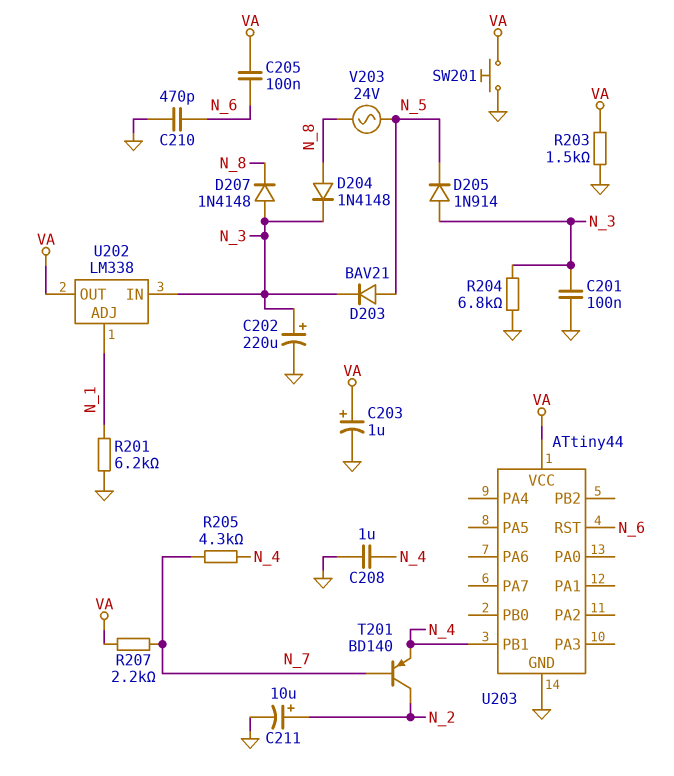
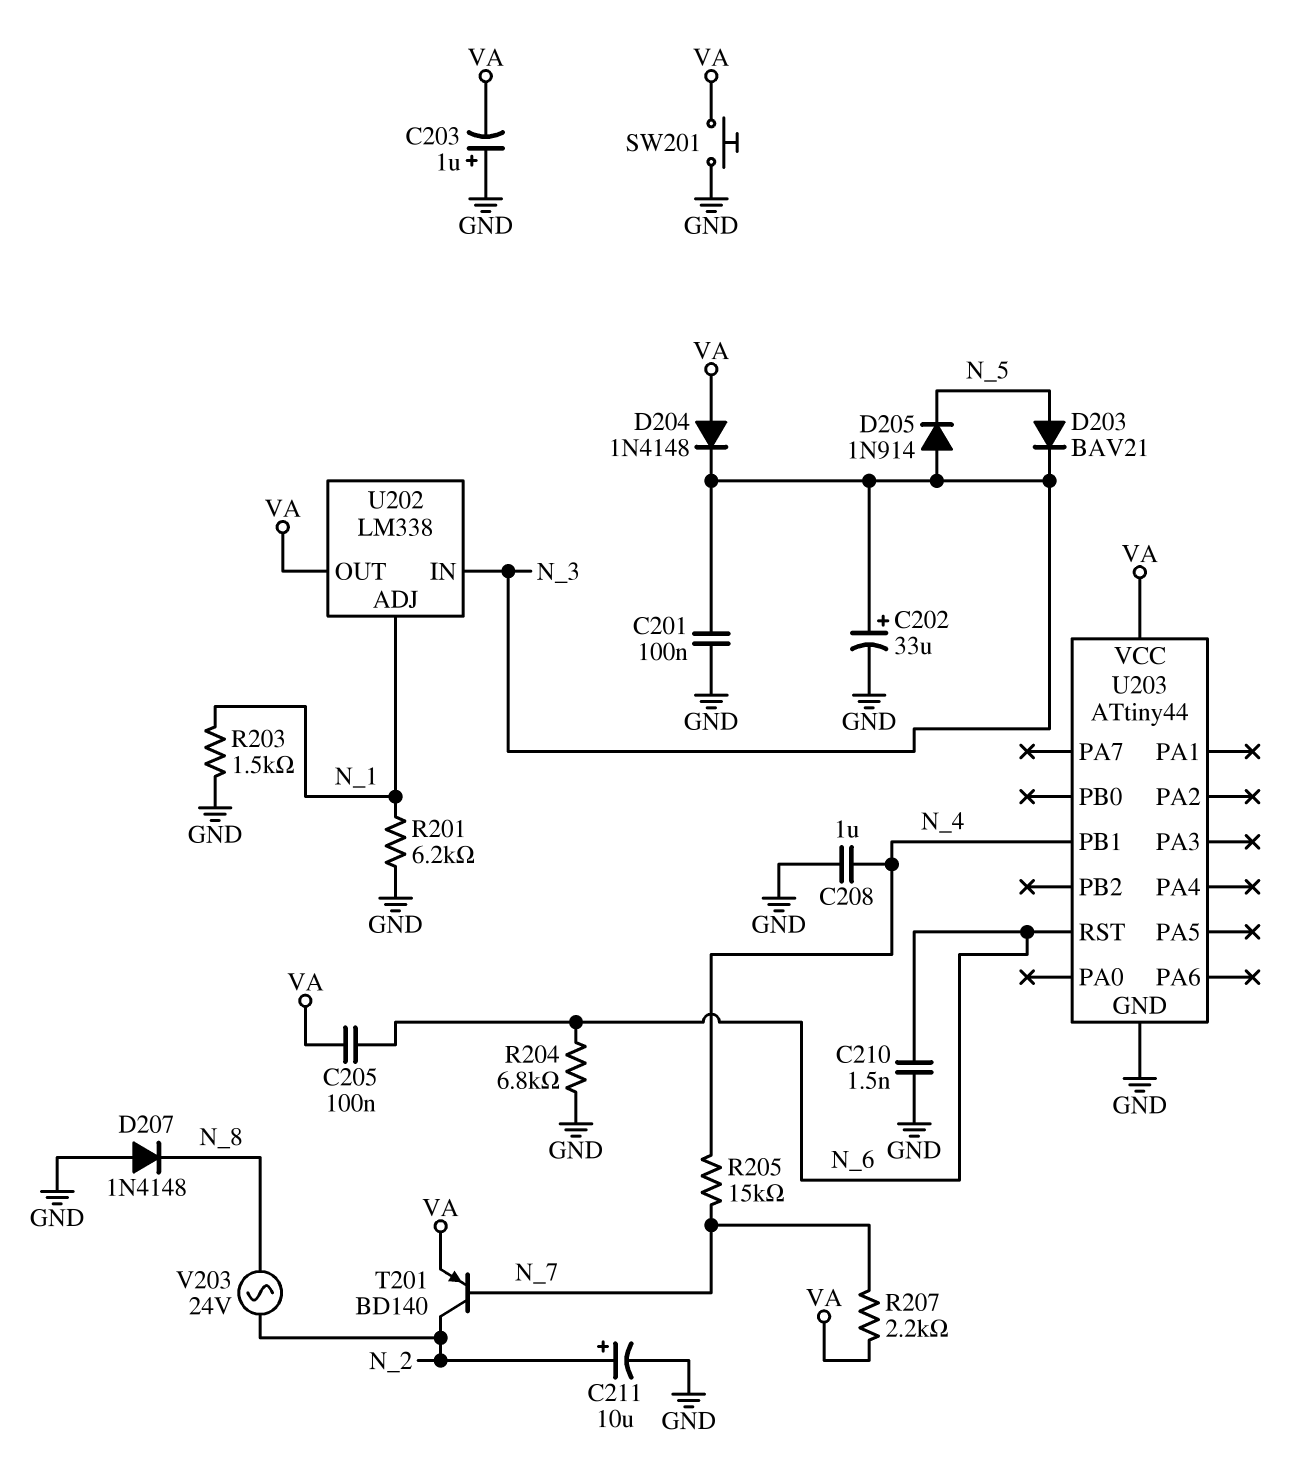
C202: 220uF (plus N_3, minus GND) -> 33uF (plus N_3, minus GND)
C203: 1uF (plus VA, minus GND) -> 1uF (plus GND, minus VA)
C210: 470pF (GND, N_6) -> 1.5nF (GND, N_6)
D204: diode 1N4148 (A N_8, K N_3) -> diode 1N4148 (A VA, K N_3)
D207: diode 1N4148 (A N_3, K N_8) -> diode 1N4148 (A GND, K N_8)
R203: 1.5k (GND, VA) -> 1.5k (GND, N_1)
R204: 6.8k (GND, N_3) -> 6.8k (GND, N_6)
R205: 4.3k (N_4, N_7) -> 15k (N_4, N_7)
T201: PNP BD140 (B N_7, C N_2, E N_4) -> PNP BD140 (B N_7, C N_2, E VA)
V203: AC 24V (N_5, N_8) -> AC 24V (N_2, N_8)

